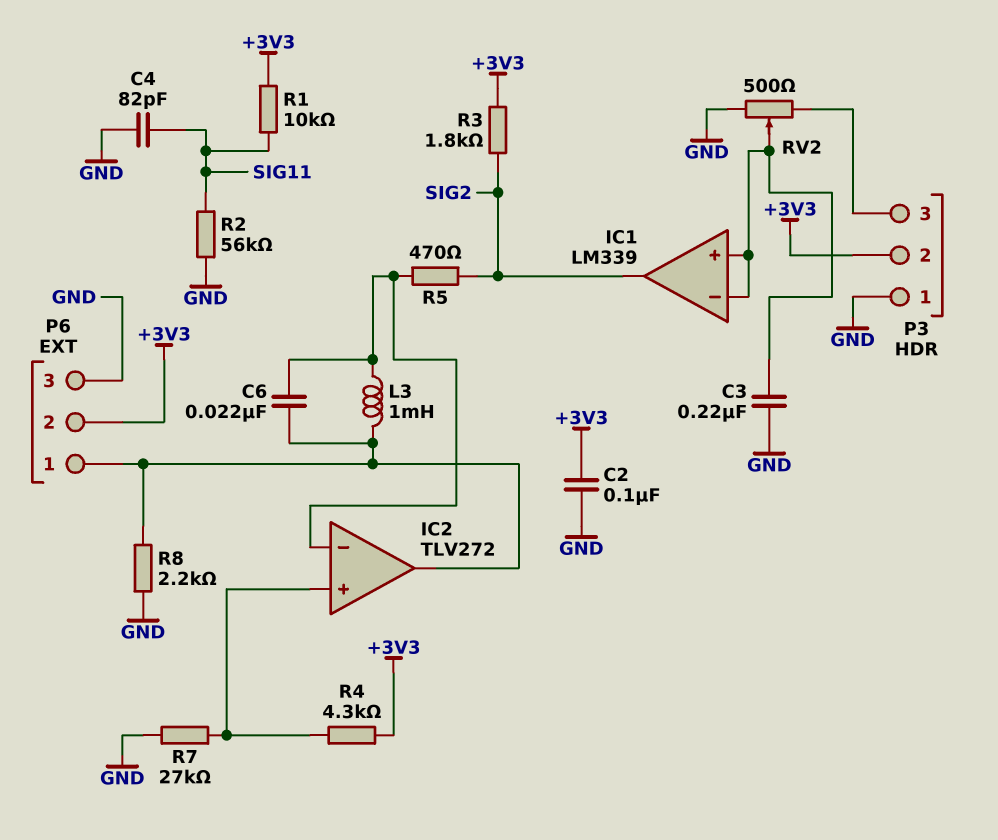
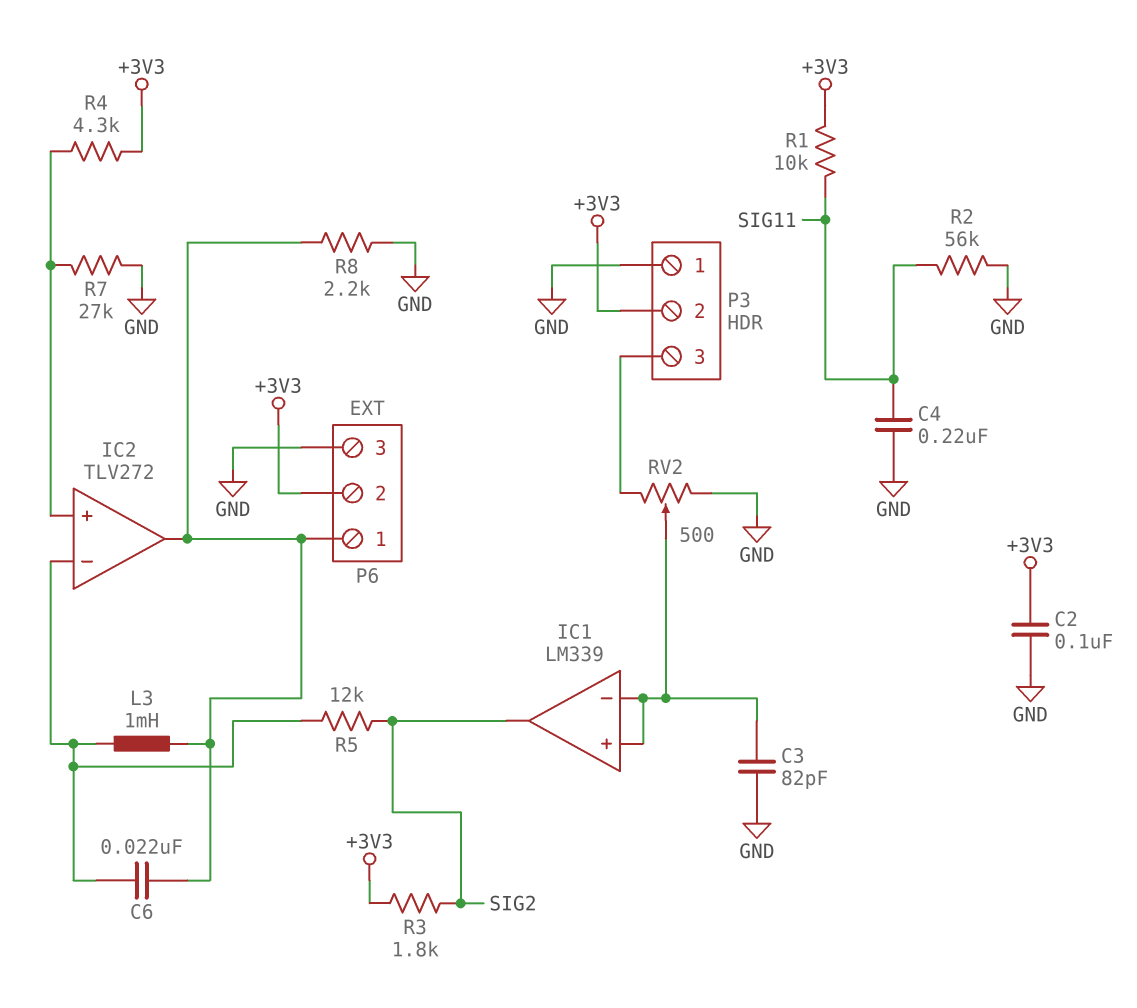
C3: 220nF (GND, IC1/in+) -> 82pF (GND, IC1/in+)
C4: 82pF (GND, SIG11) -> 220nF (GND, SIG11)
R5: 470 (IC2/in-, SIG2) -> 12k (IC2/in-, SIG2)

